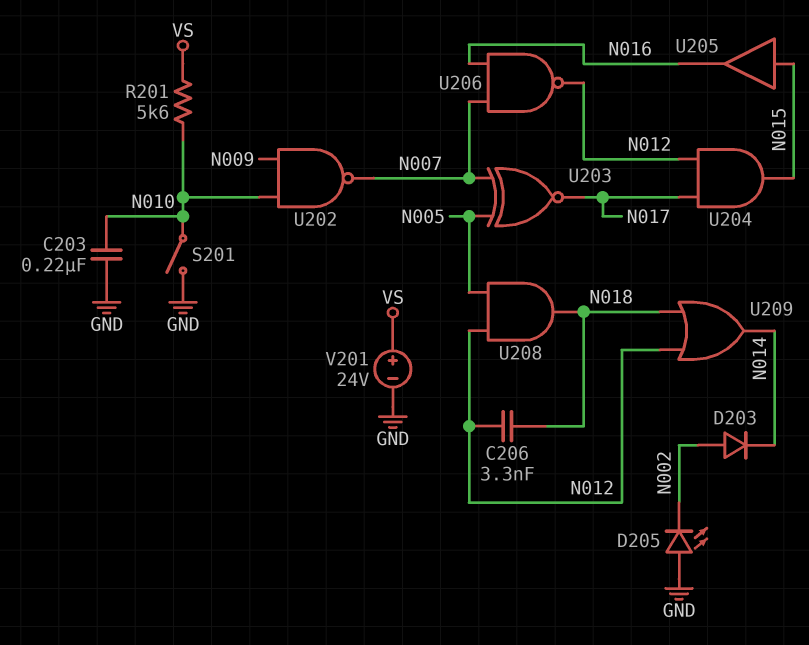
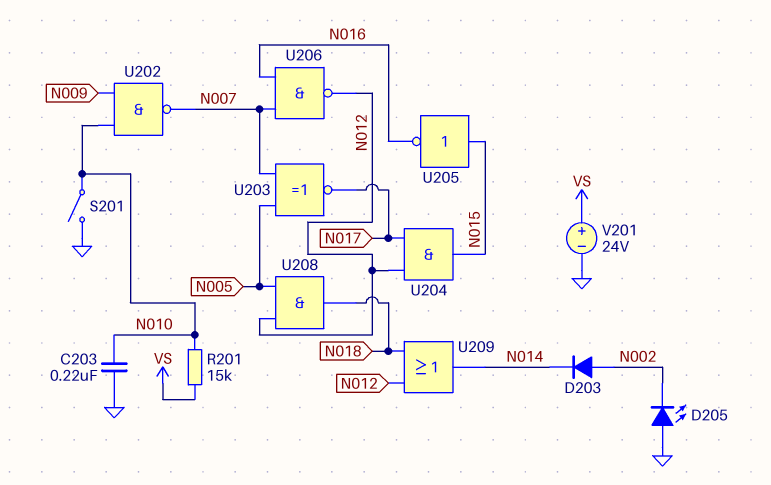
C206: 3.3nF (N012, N018) -> none
R201: 5.6k (N010, VS) -> 15k (N010, VS)
U205: buffer (in N015, out N016) -> NOT (in N015, out N016)

